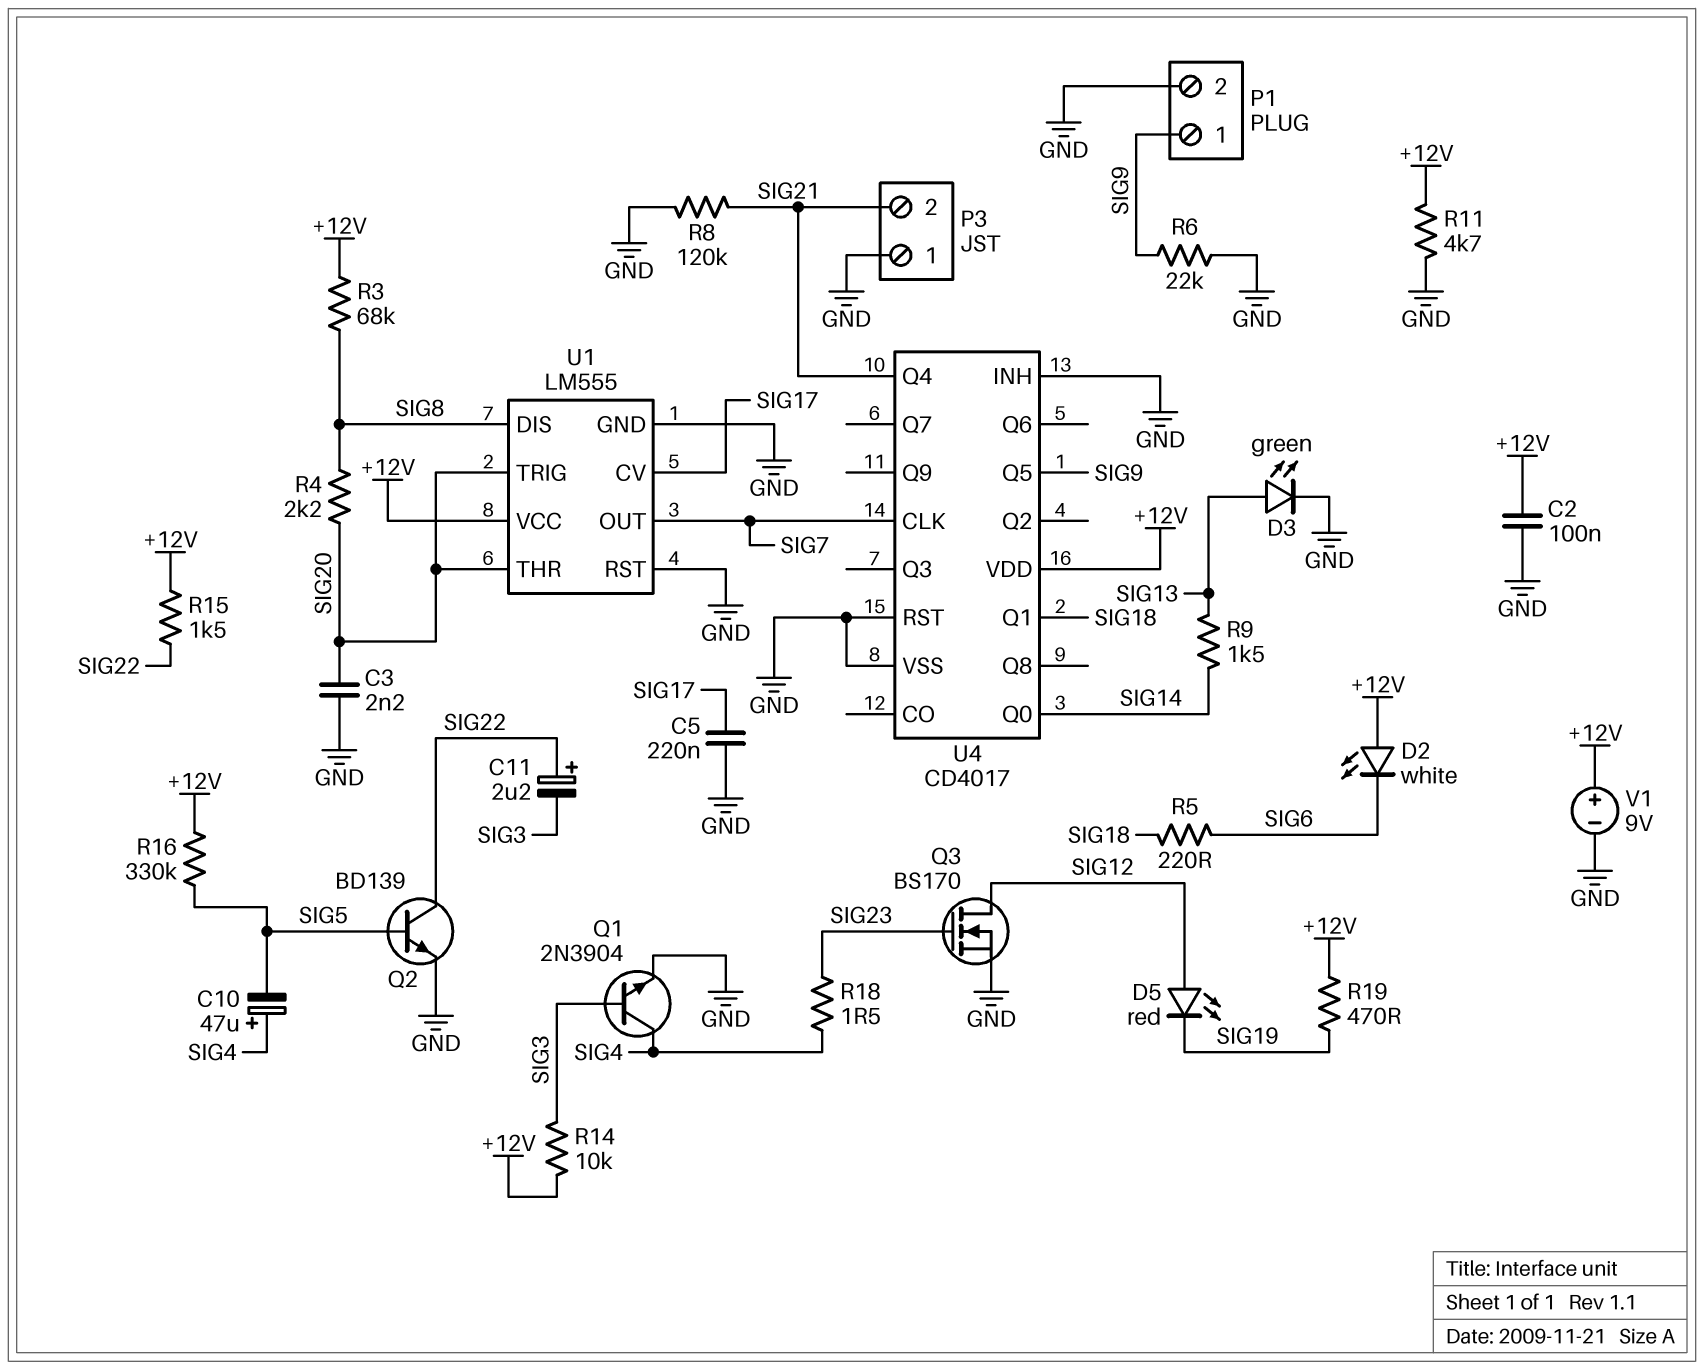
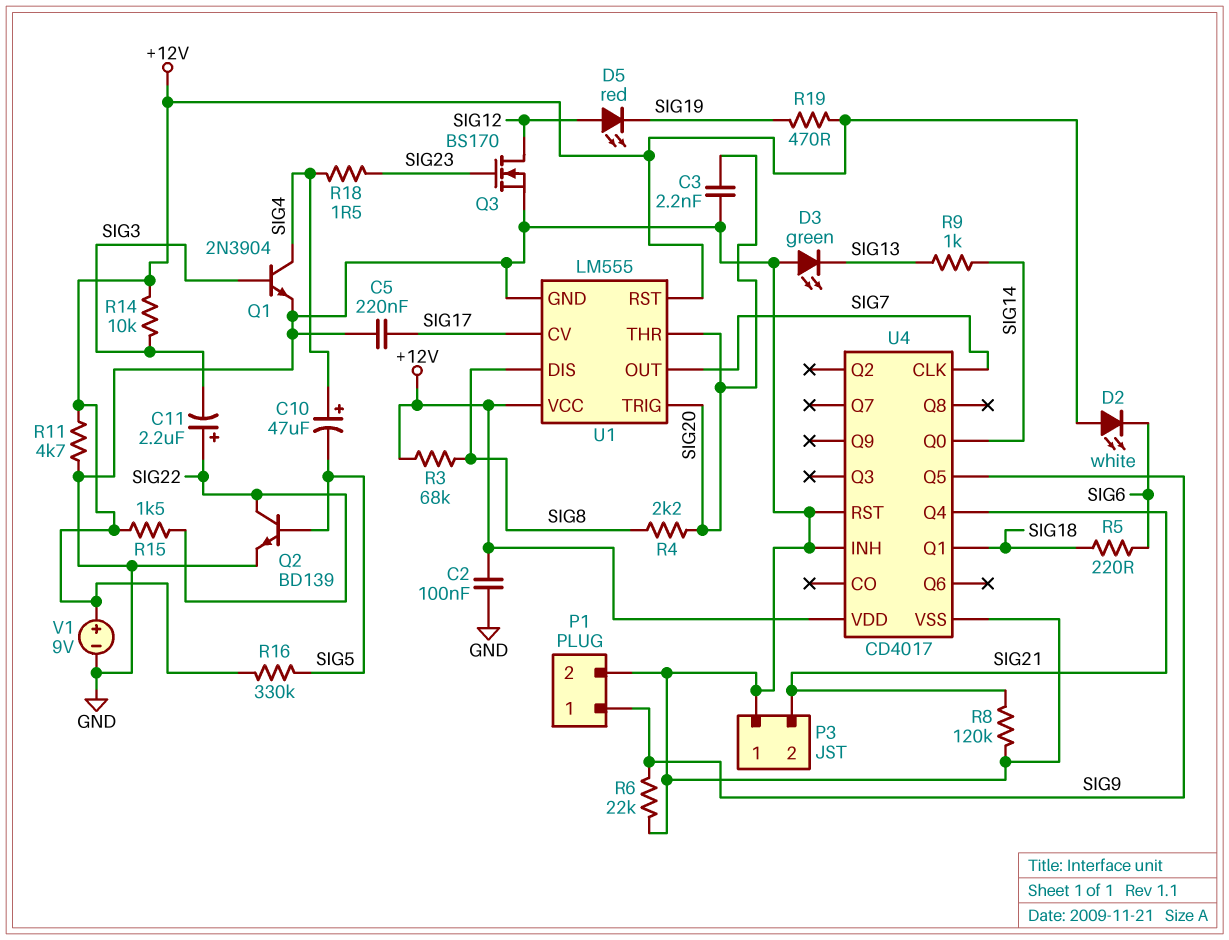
D3: LED green (A SIG13, K GND) -> LED green (A GND, K SIG13)
R9: 1.5k (SIG13, SIG14) -> 1k (SIG13, SIG14)
U1 pin RST: GND -> +12V

